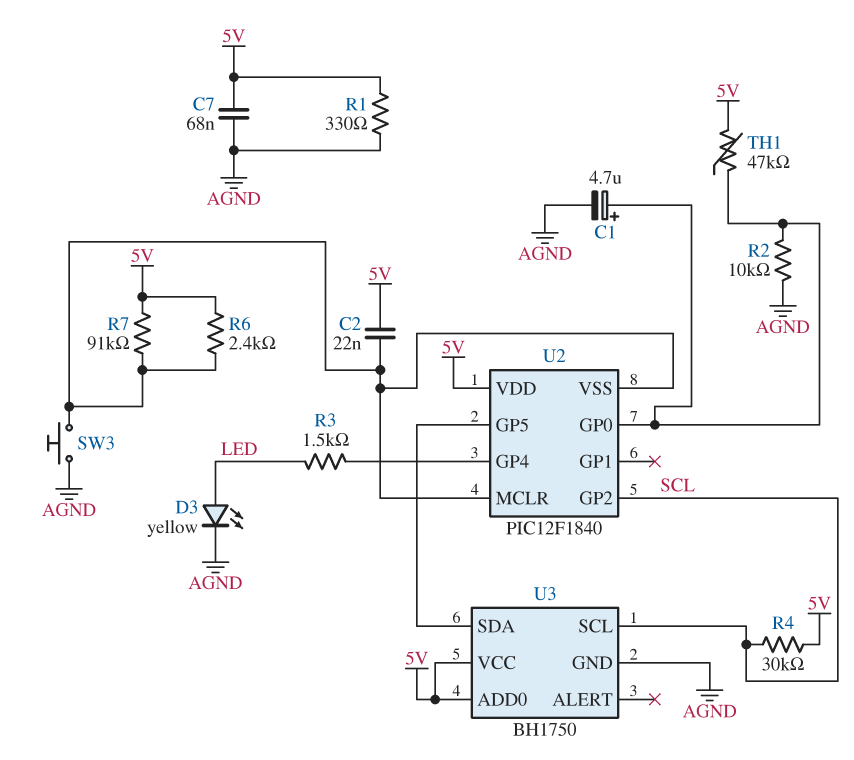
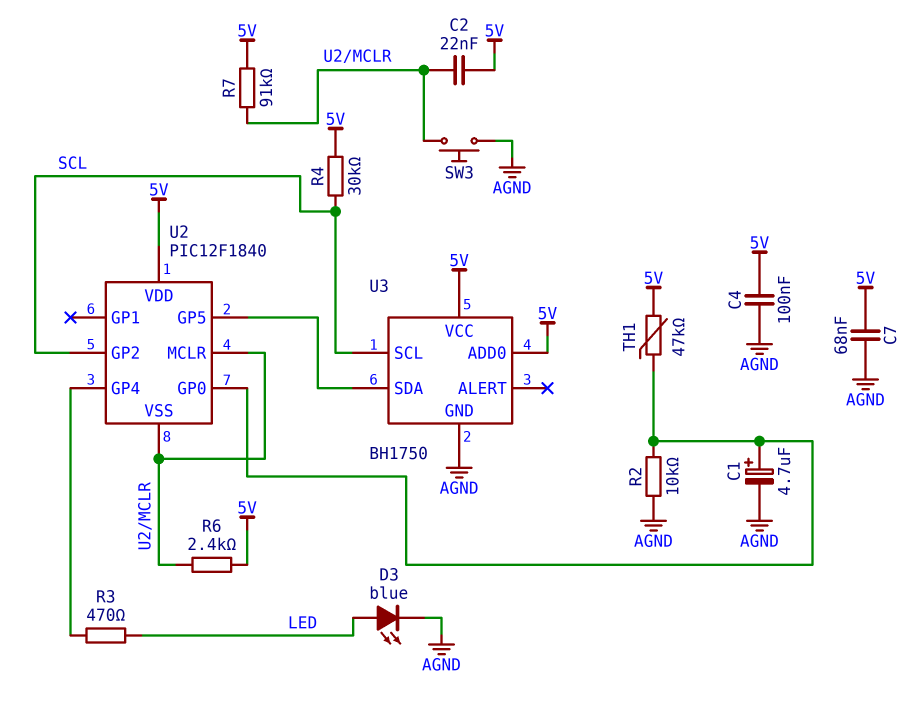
C4: none -> 100nF (5V, AGND)
D3: LED yellow (A LED, K AGND) -> LED blue (A LED, K AGND)
R1: 330 (5V, AGND) -> none
R3: 1.5k (LED, U2/GP4) -> 470 (LED, U2/GP4)

